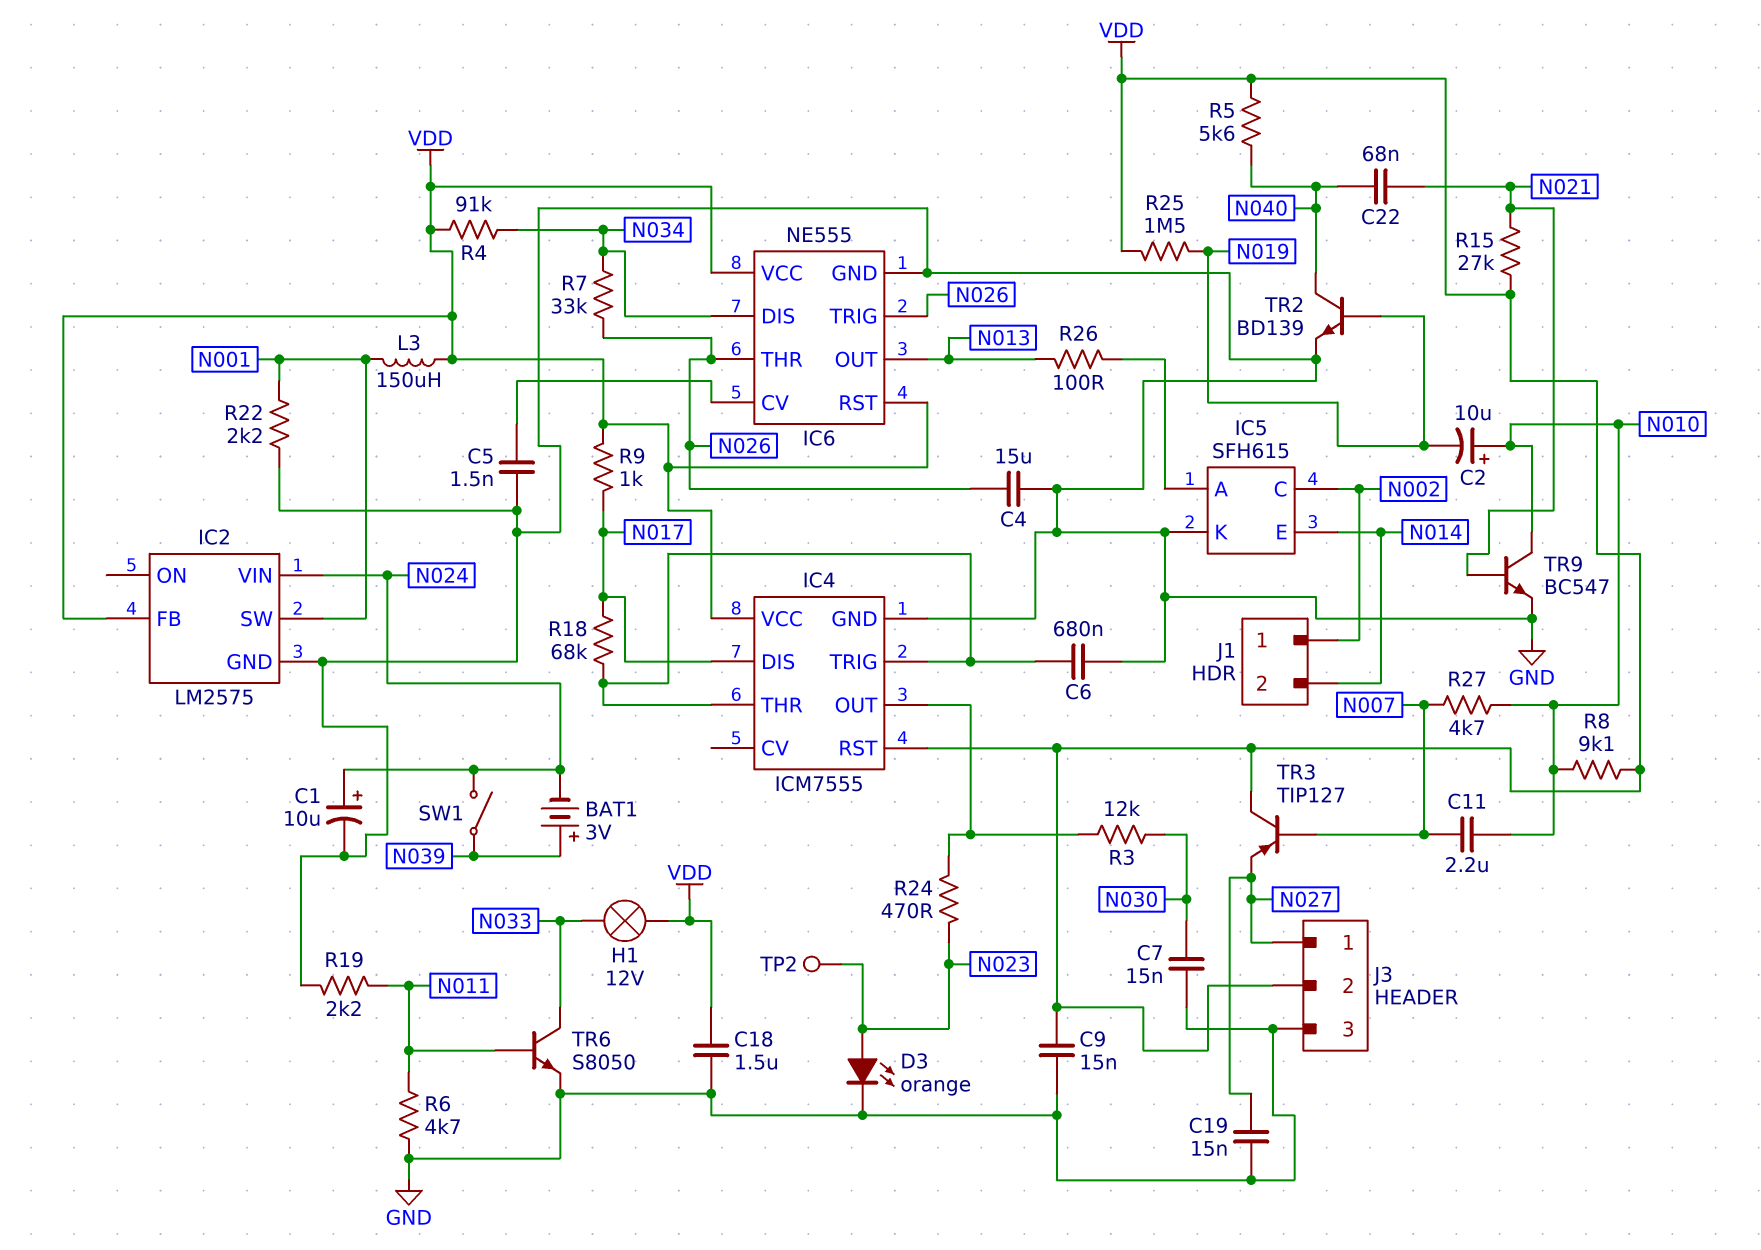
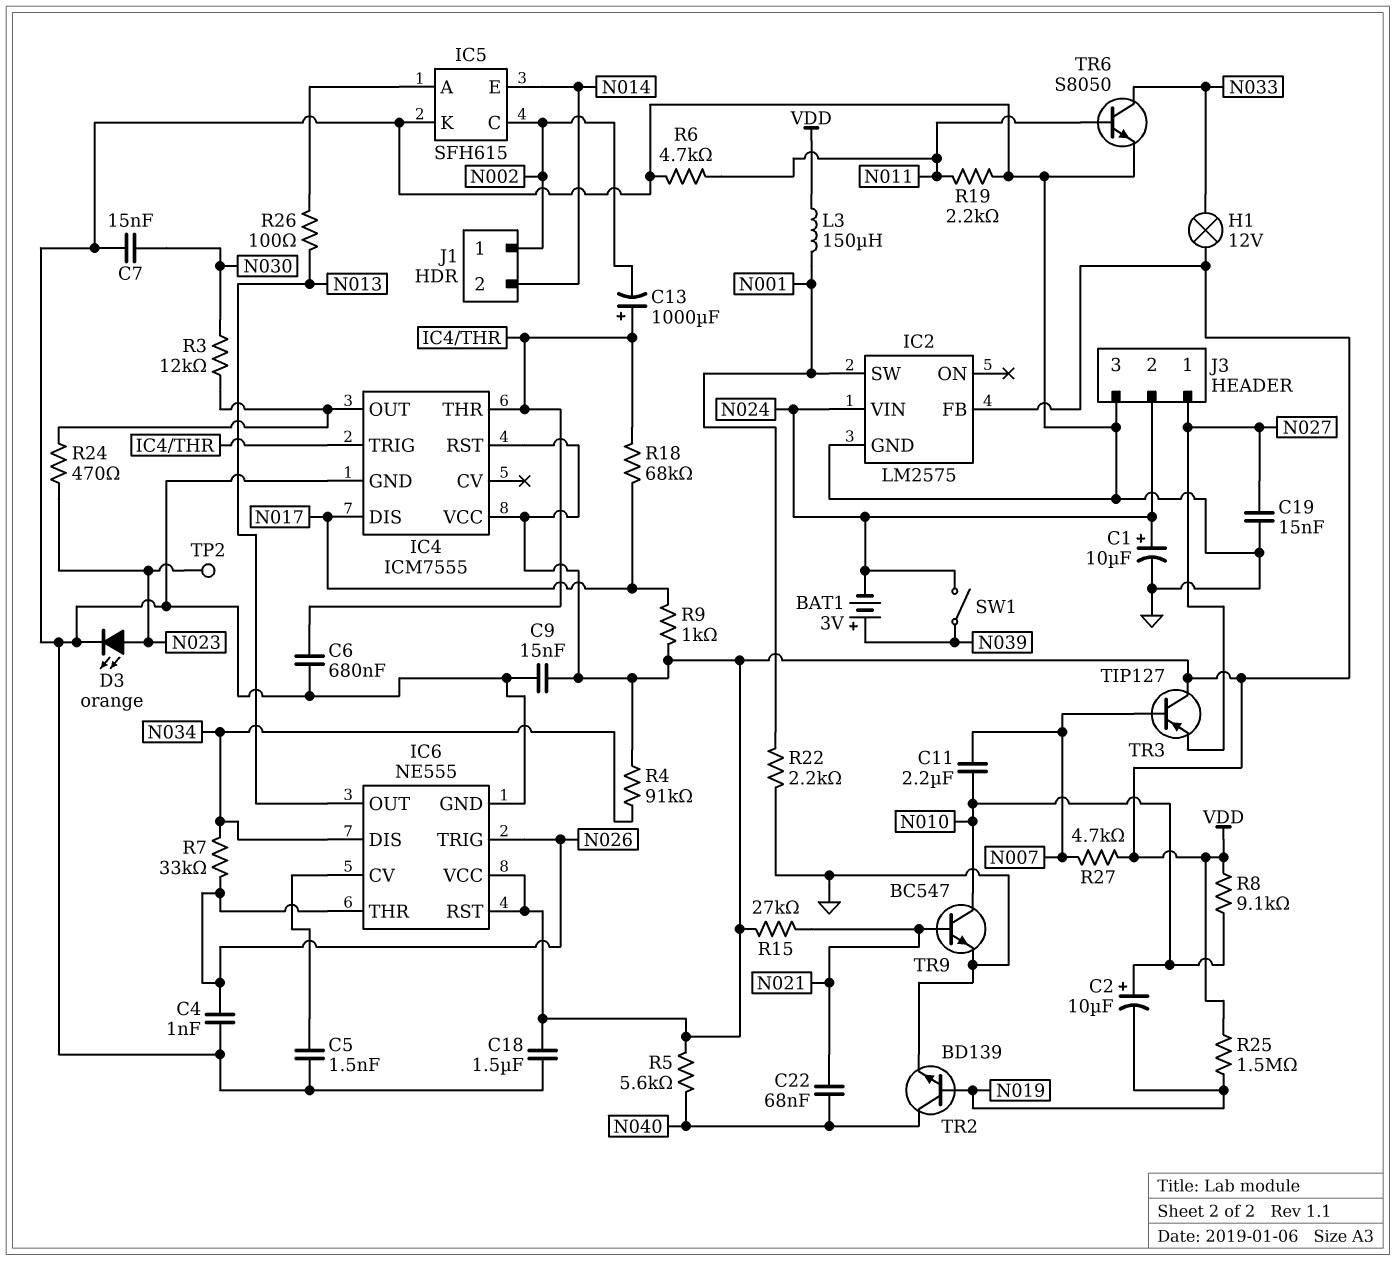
C4: 15uF (GND, N026) -> 1nF (GND, N026)
C13: none -> 1000uF (plus IC4/THR, minus N002)
J3 pin 2: VDD -> N024
R27: 4.7k (N007, N010) -> 4.7k (N007, VDD)

